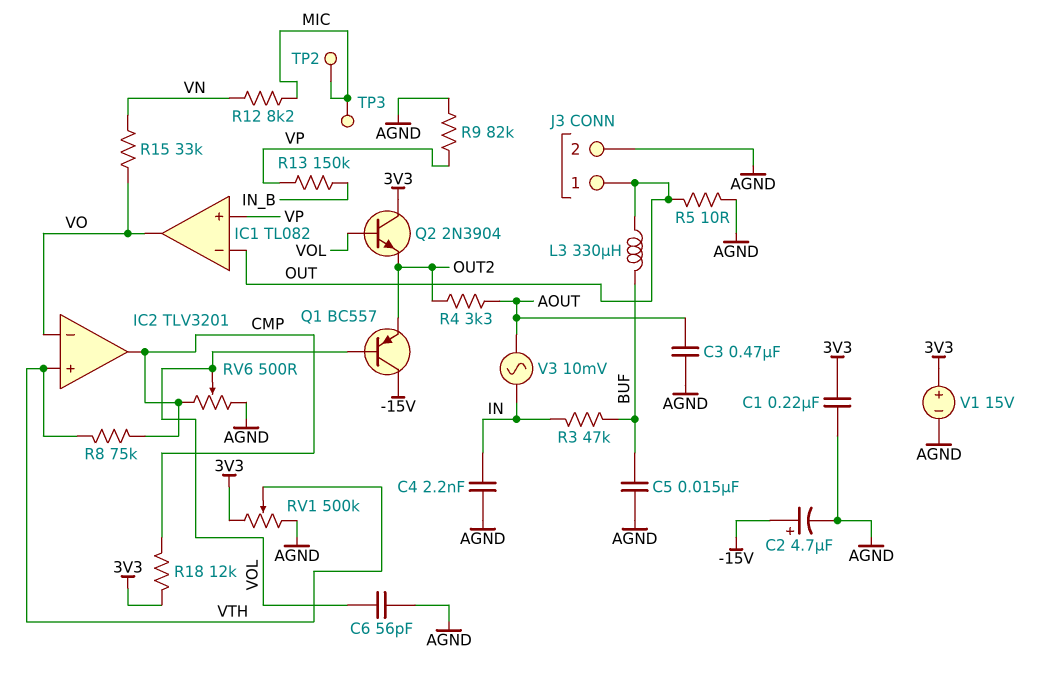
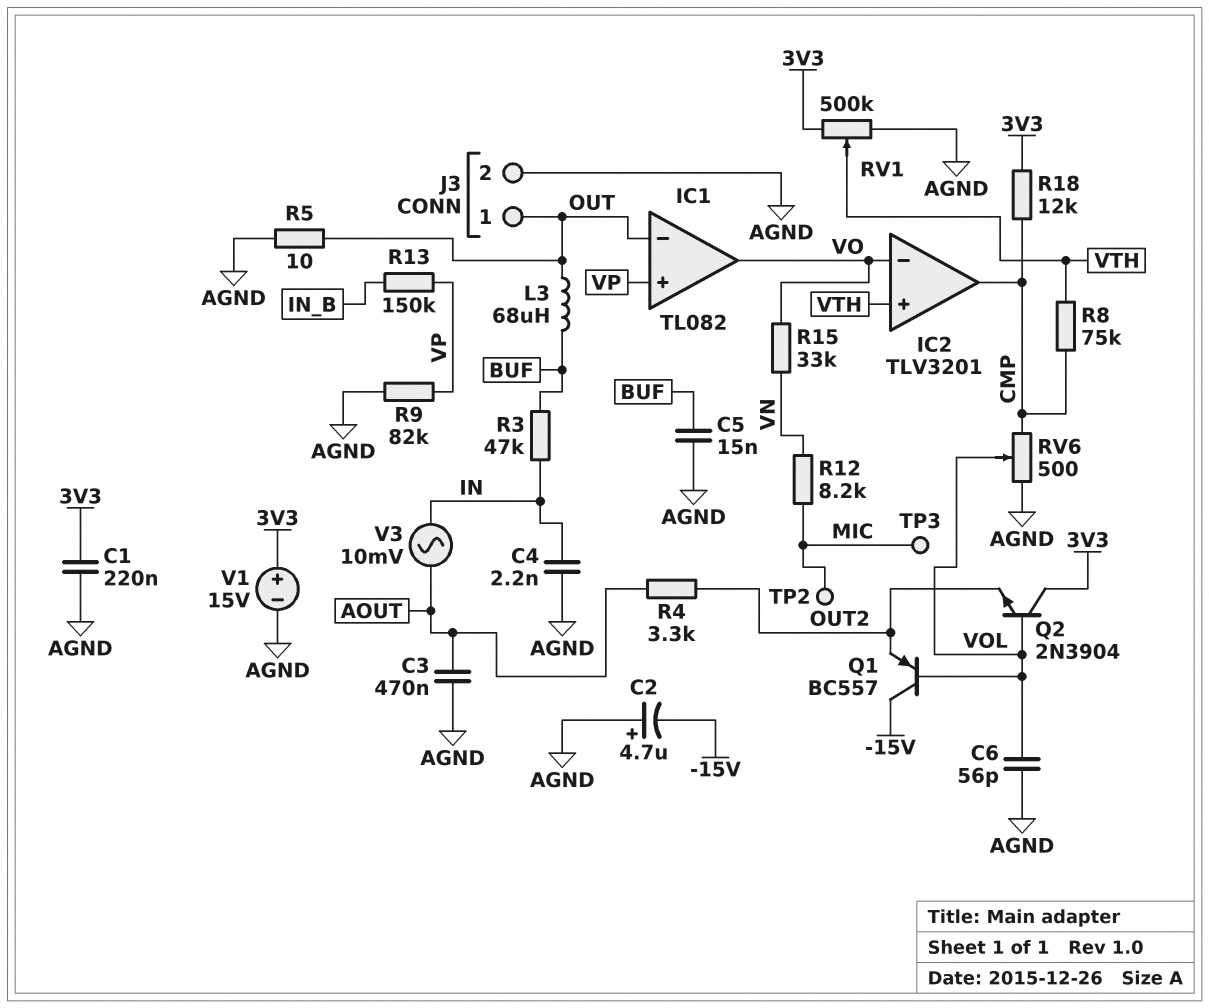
C2: 4.7uF (plus -15V, minus AGND) -> 4.7uF (plus AGND, minus -15V)
L3: 330uH (BUF, OUT) -> 68uH (BUF, OUT)

